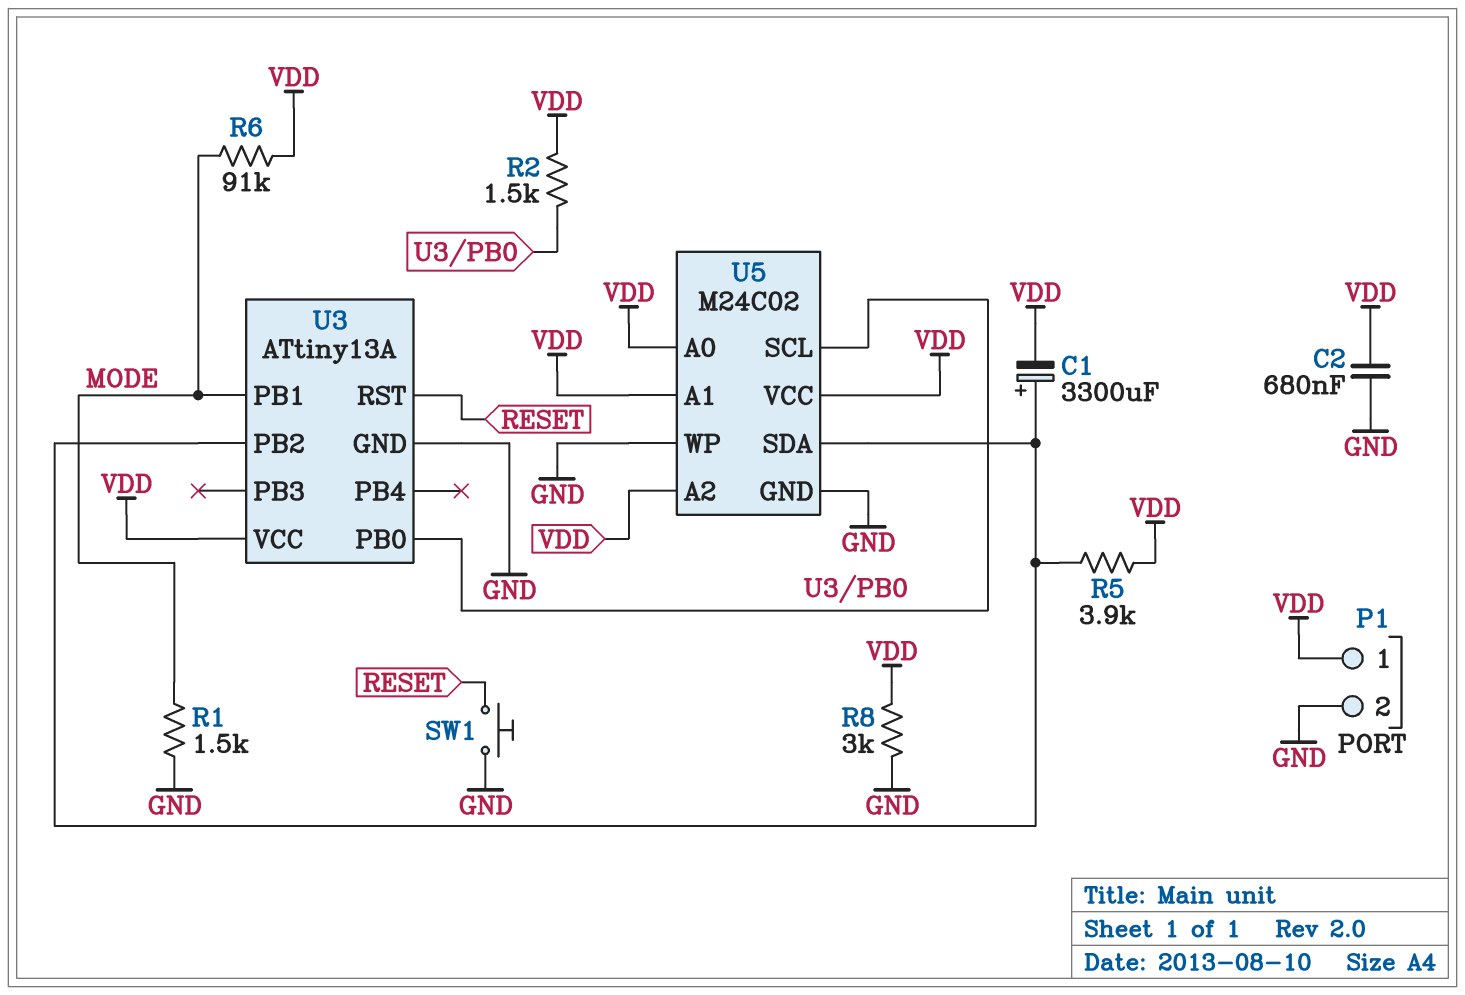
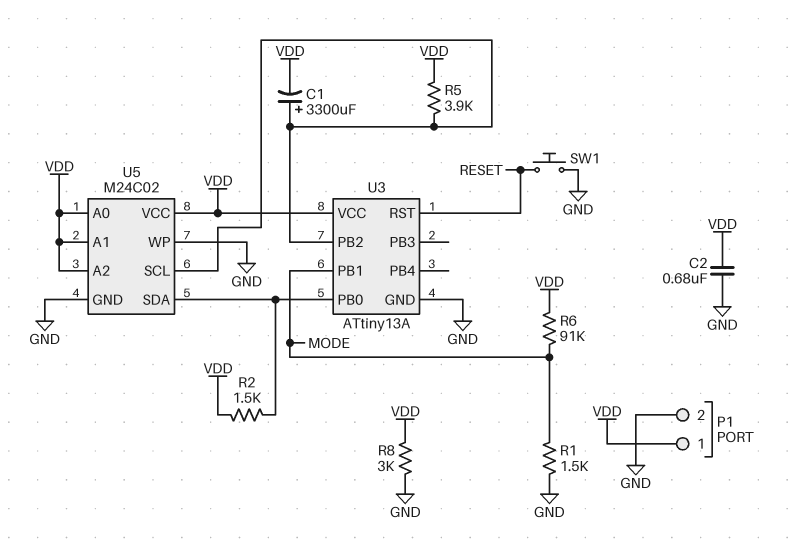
U5 pin SCL: U3/PB0 -> U3/PB2
U5 pin SDA: U3/PB2 -> U3/PB0

